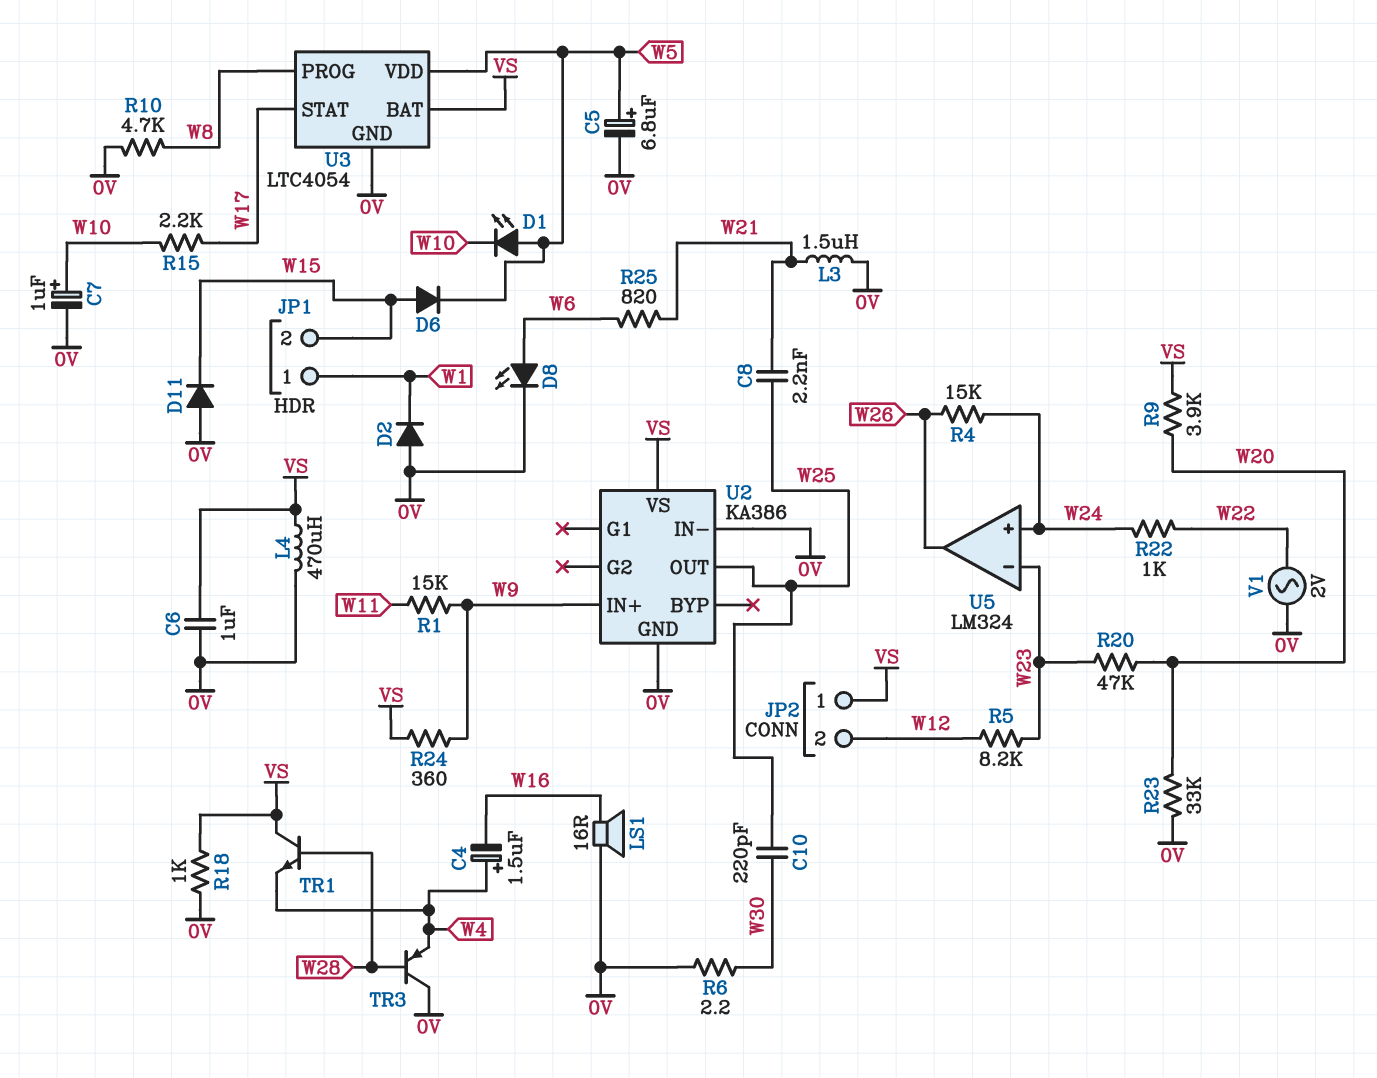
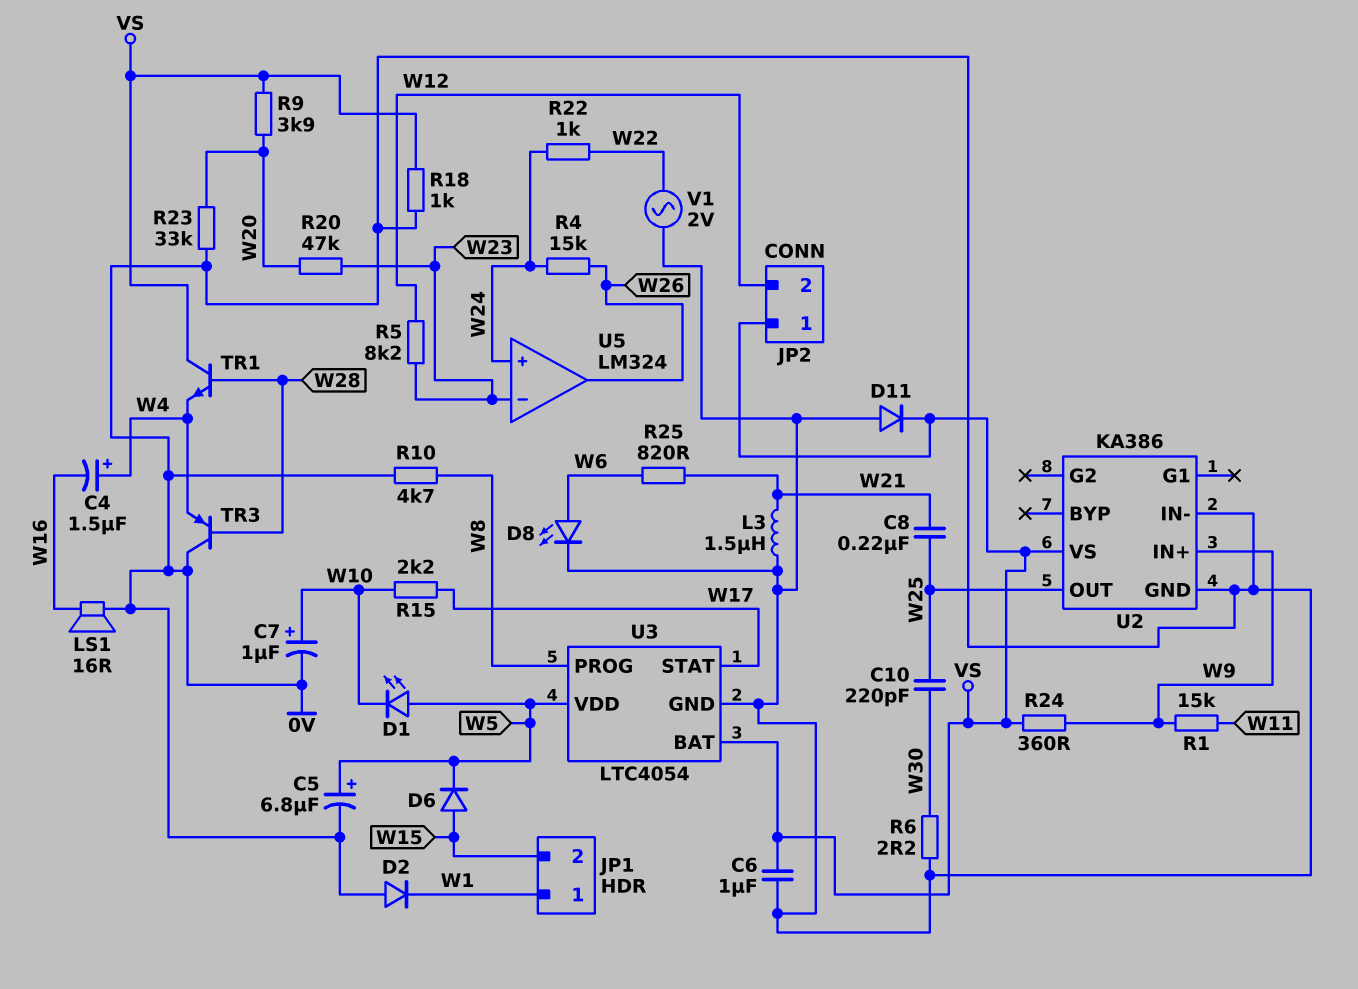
C8: 2.2nF (W21, W25) -> 220nF (W21, W25)
D11: diode (A 0V, K W15) -> diode (A 0V, K VS)
L4: 470uH (0V, VS) -> none

